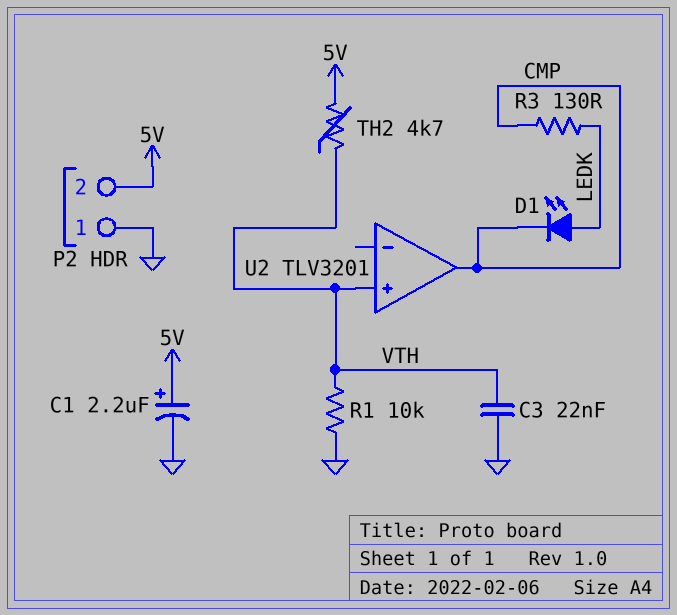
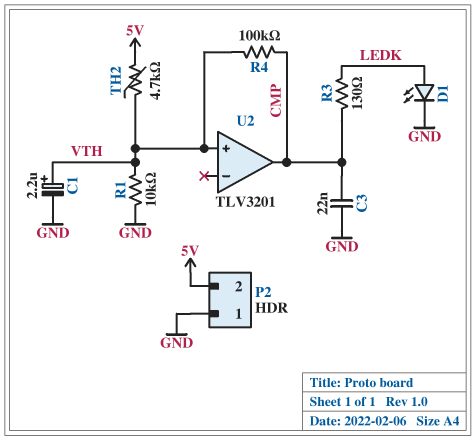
C1: 2.2uF (plus 5V, minus GND) -> 2.2uF (plus VTH, minus GND)
C3: 22nF (GND, VTH) -> 22nF (CMP, GND)
D1: LED (A LEDK, K CMP) -> LED (A LEDK, K GND)
R4: none -> 100k (CMP, VTH)

